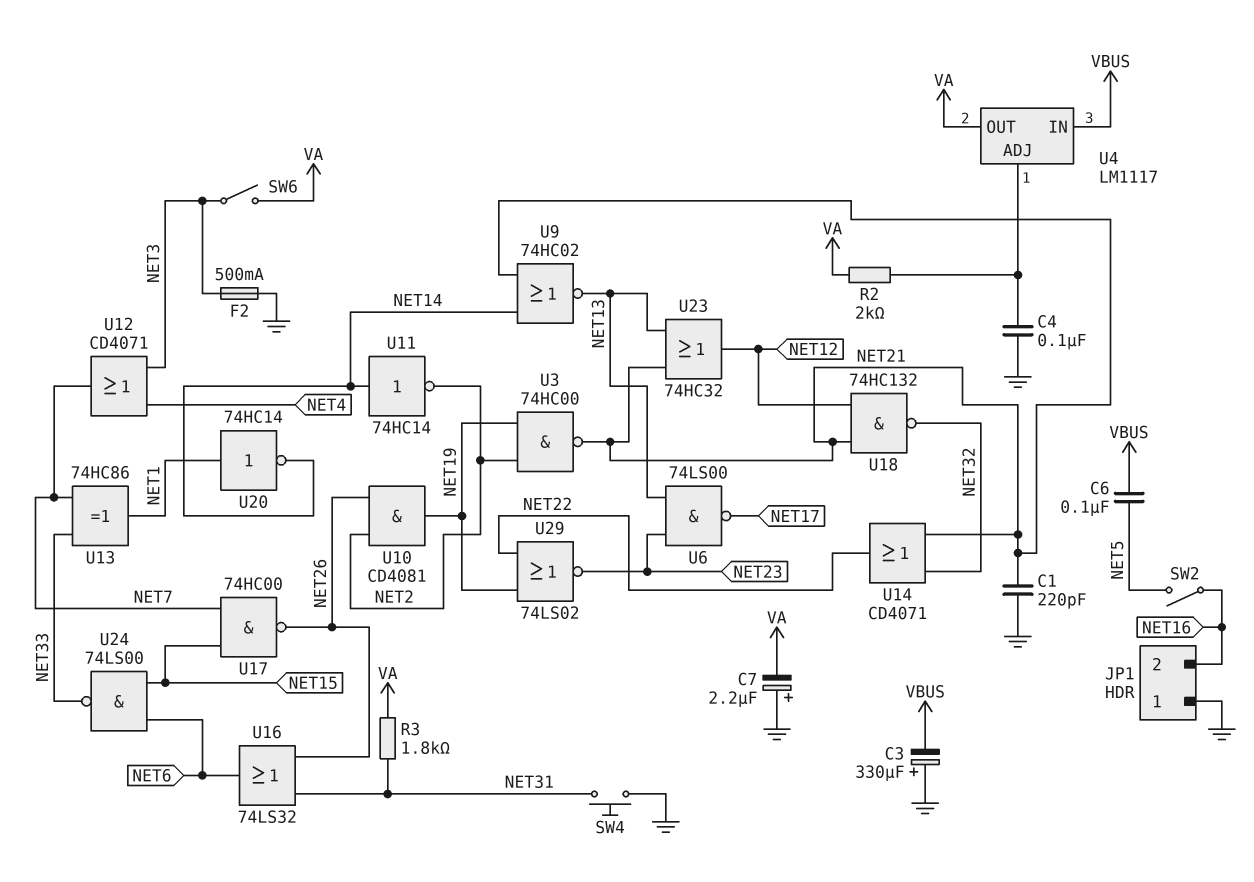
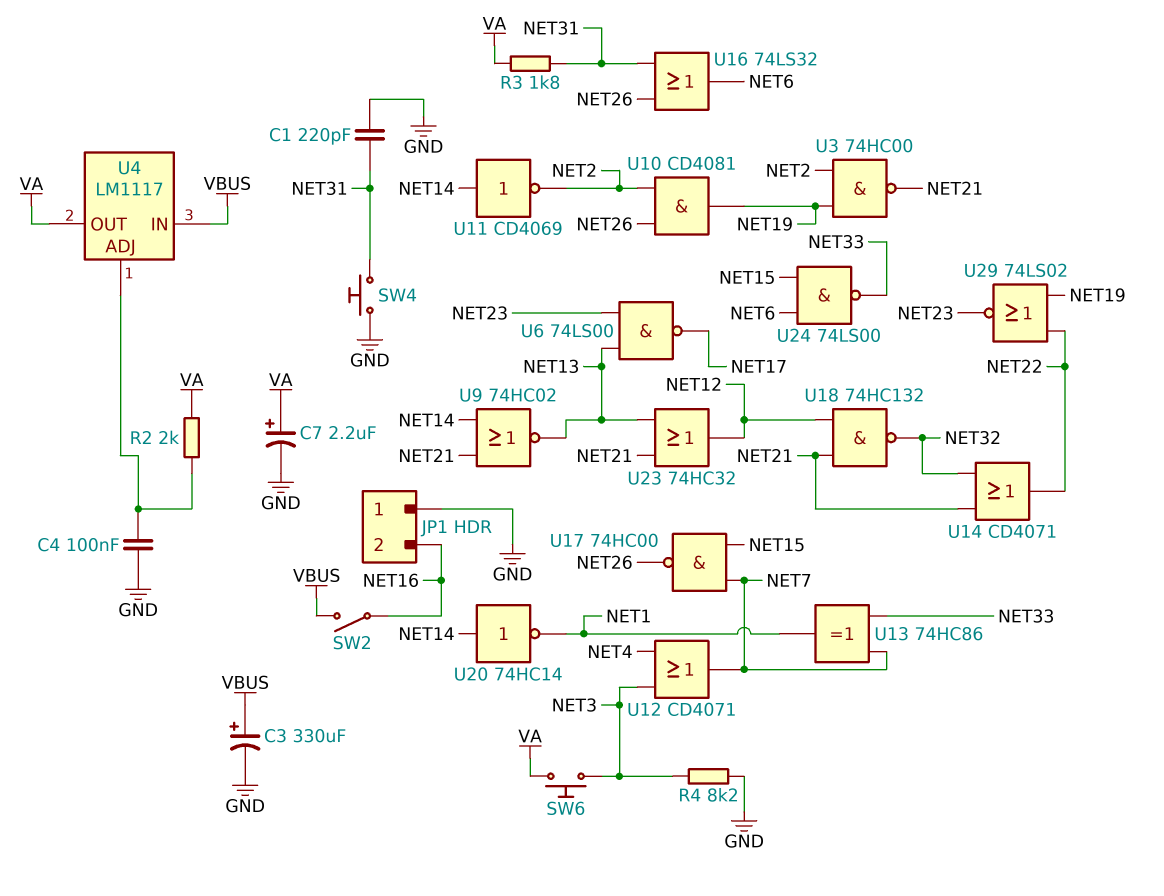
C1: 220pF (GND, NET21) -> 220pF (GND, NET31)
C3: 330uF (plus GND, minus VBUS) -> 330uF (plus VBUS, minus GND)
C6: 100nF (NET5, VBUS) -> none
C7: 2.2uF (plus GND, minus VA) -> 2.2uF (plus VA, minus GND)
F2: 500mA (GND, NET3) -> none
R4: none -> 8.2k (GND, NET3)
SW2: switch (NET5, NET16) -> switch (NET16, VBUS)
SW6: switch (NET3, VA) -> button (NET3, VA)
U11: NOT 74HC14 (in NET14, out NET2) -> NOT CD4069 (in NET14, out NET2)
U20: NOT 74HC14 (in NET1, out NET14) -> NOT 74HC14 (in NET14, out NET1)

